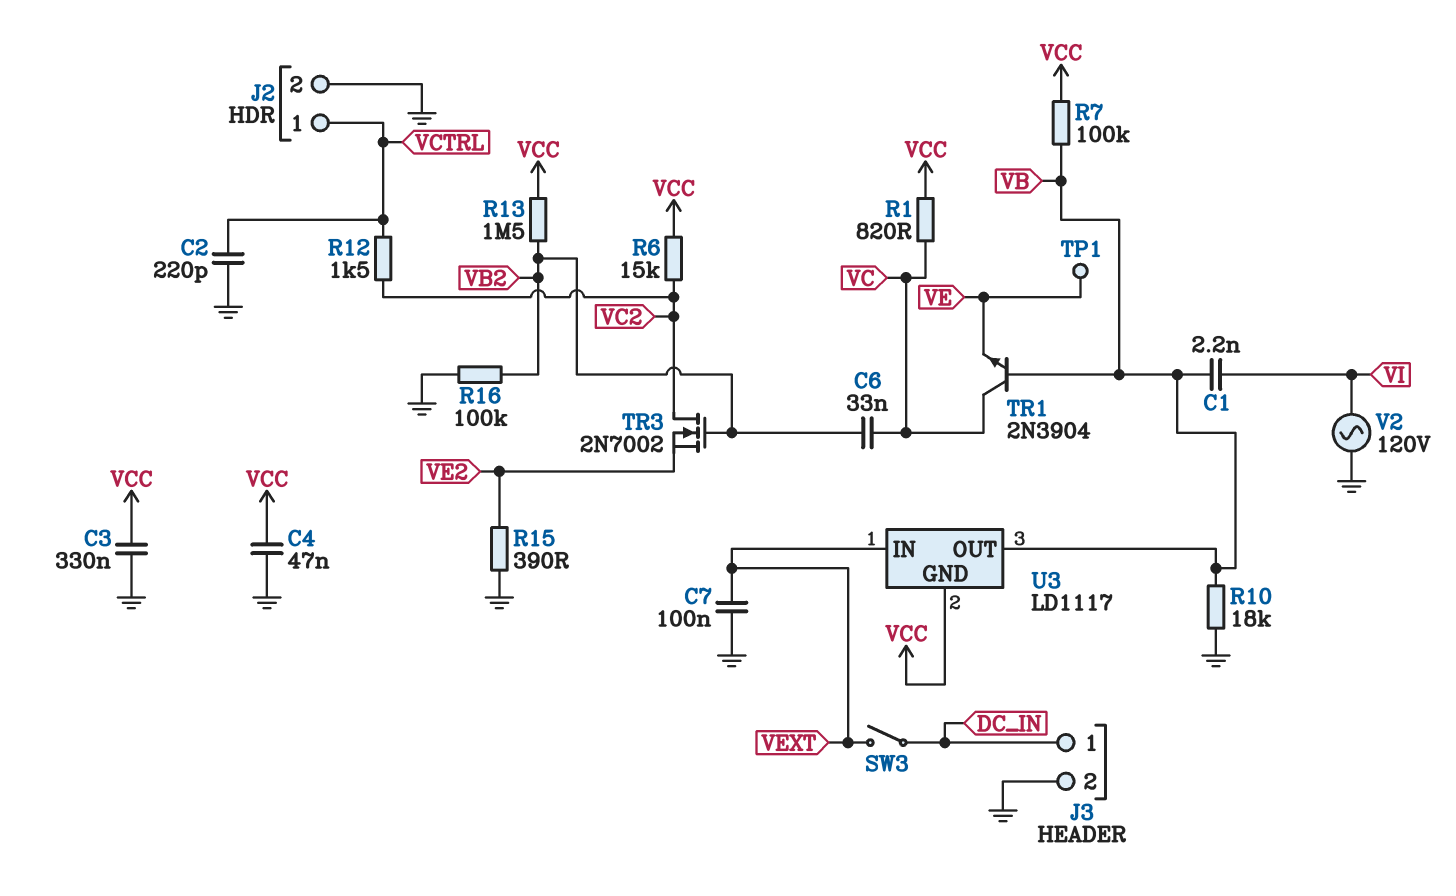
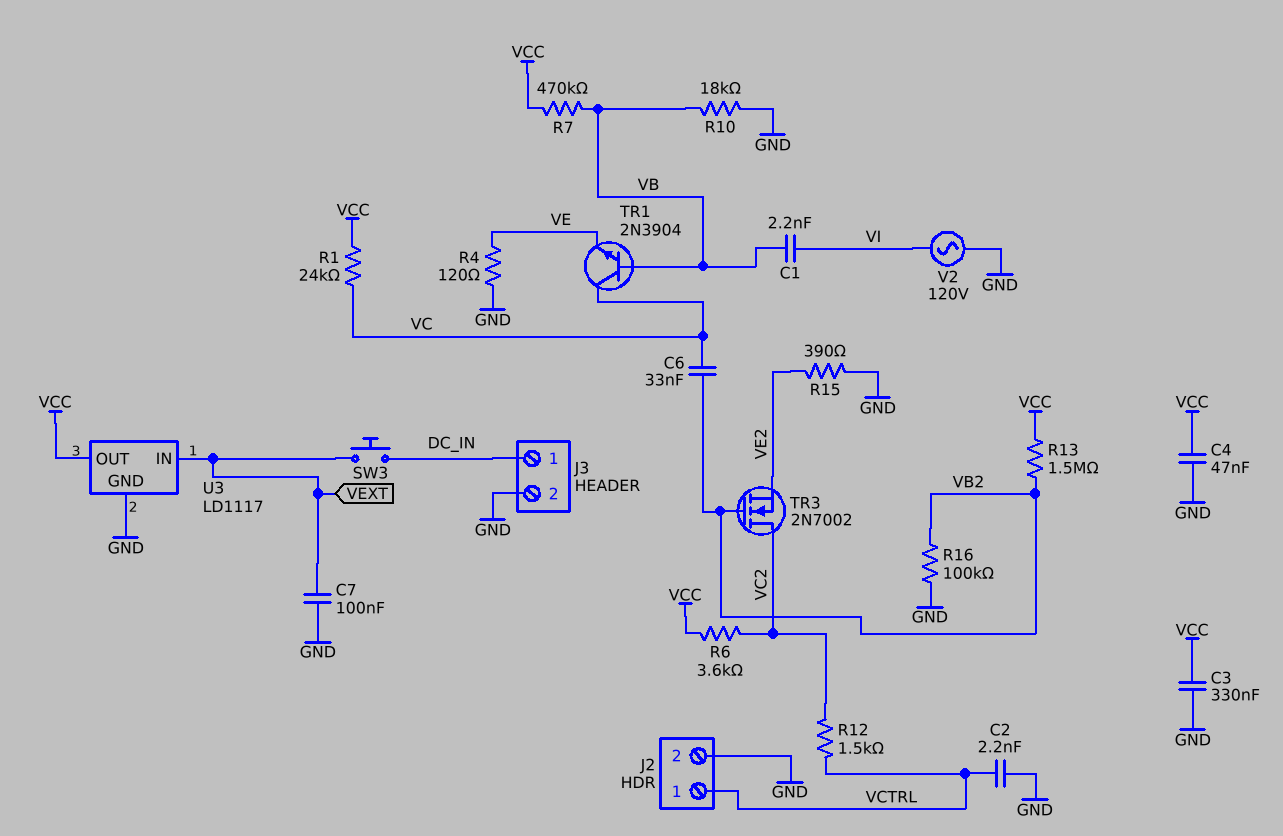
C2: 220pF (GND, VCTRL) -> 2.2nF (GND, VCTRL)
R1: 820 (VC, VCC) -> 24k (VC, VCC)
R4: none -> 120 (GND, VE)
R6: 15k (VC2, VCC) -> 3.6k (VC2, VCC)
R7: 100k (VB, VCC) -> 470k (VB, VCC)
SW3: switch (DC_IN, VEXT) -> button (DC_IN, VEXT)
TP1: test point (VE) -> none
U3 pin GND: VCC -> GND
U3 pin OUT: VB -> VCC

